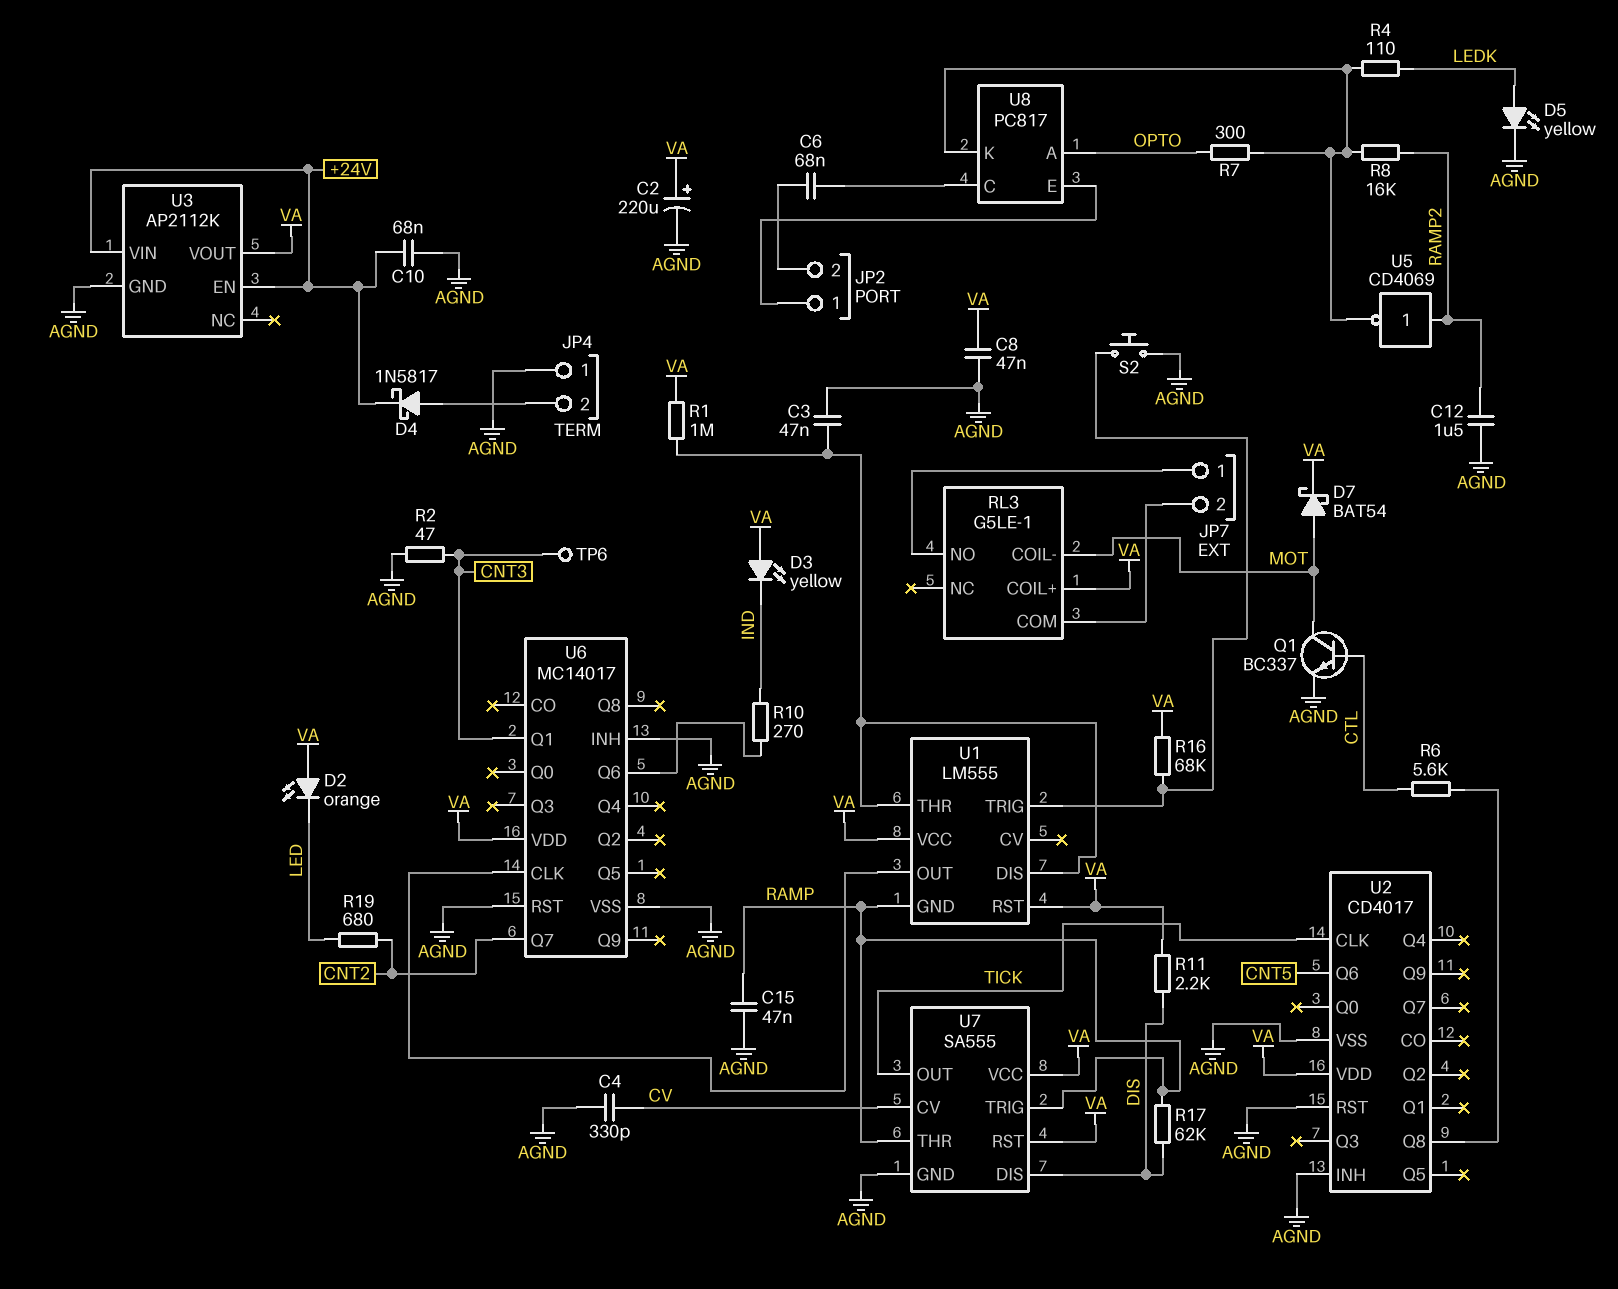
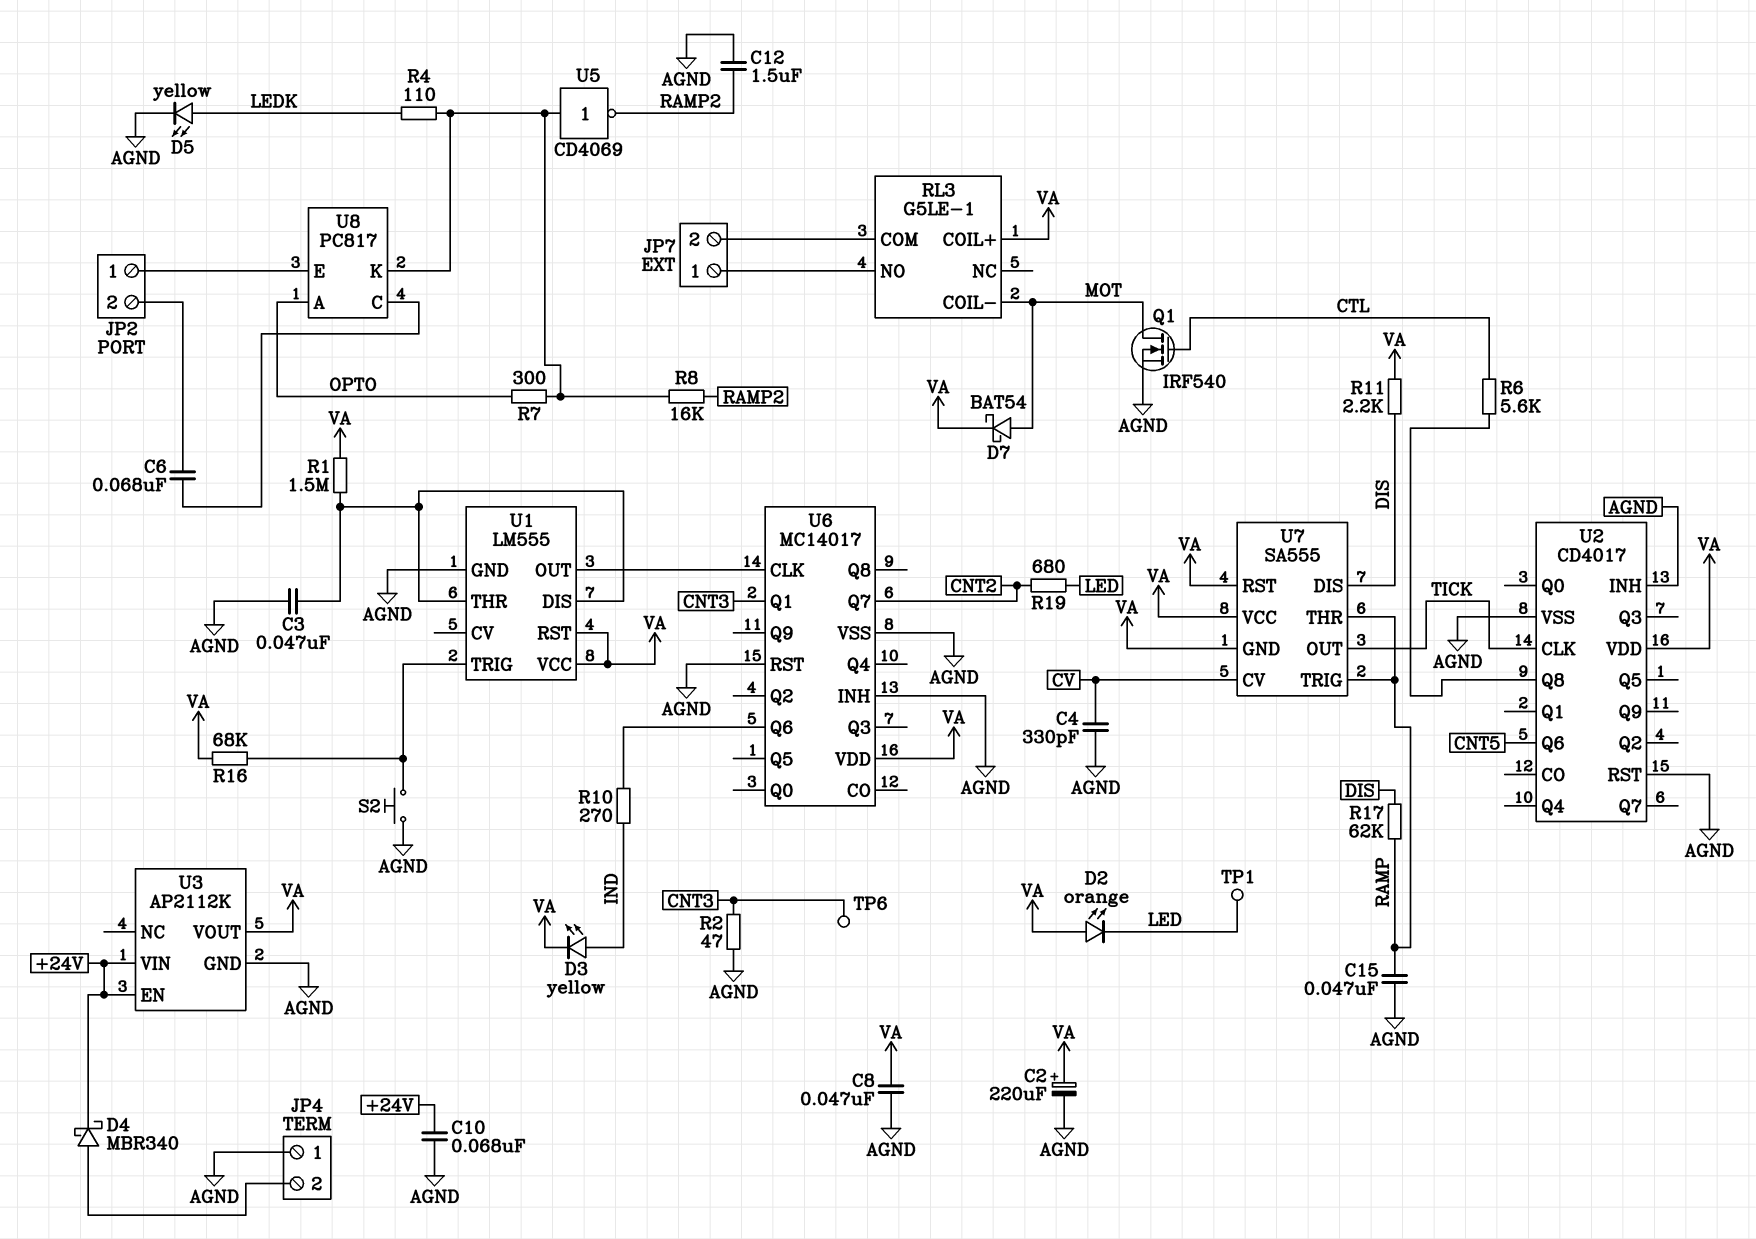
D3: LED yellow (A VA, K IND) -> LED yellow (A IND, K VA)
D4: schottky 1N5817 (A JP4/2, K +24V) -> schottky MBR340 (A JP4/2, K +24V)
Q1: NPN BC337 (B CTL, C MOT, E AGND) -> NMOS IRF540 (G CTL, D MOT, S AGND)
R1: 1M (U1/DIS, VA) -> 1.5M (U1/DIS, VA)
TP1: none -> test point (LED)
U1 pin GND: RAMP -> AGND
U5: NOT CD4069 (in RAMP2, out U8/K) -> NOT CD4069 (in U8/K, out RAMP2)
U7 pin GND: AGND -> VA

